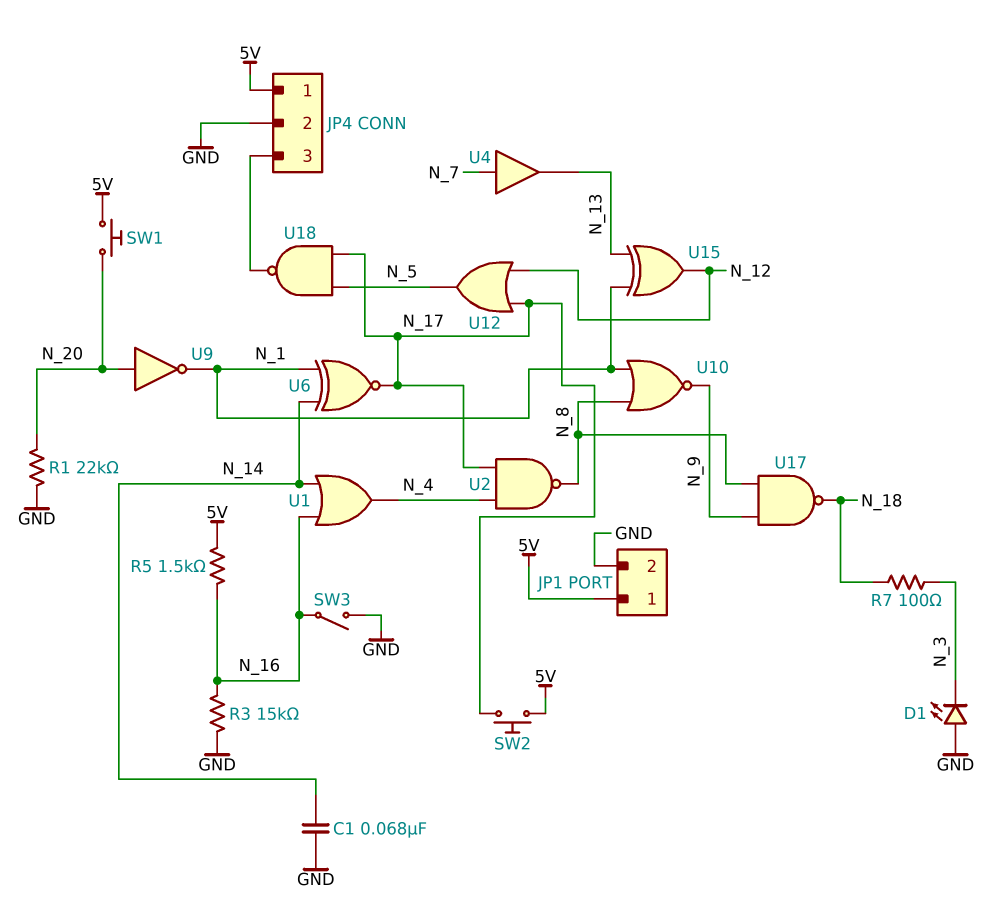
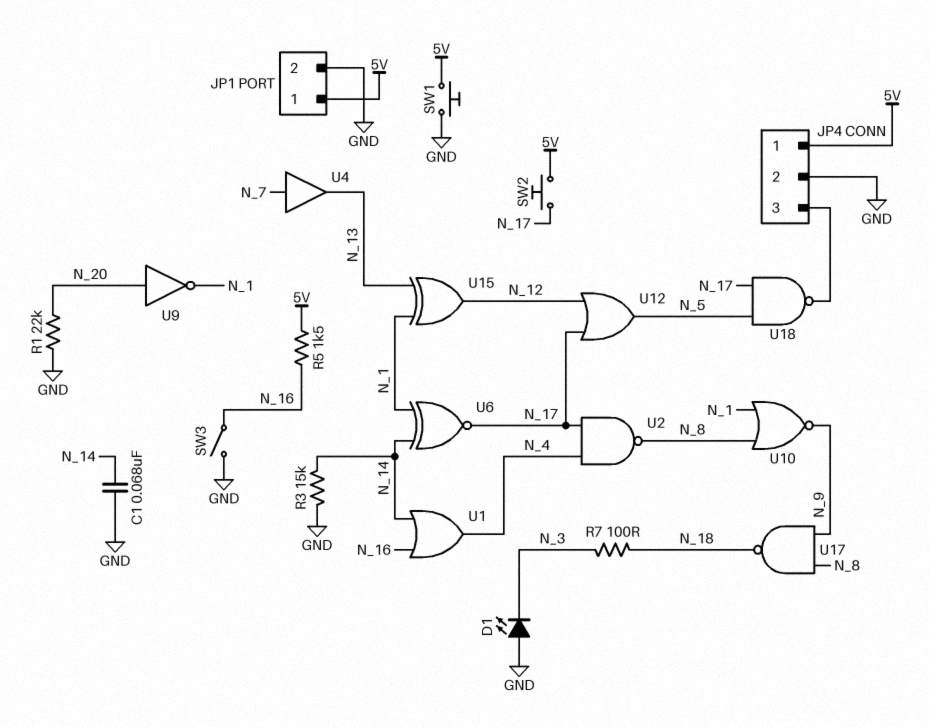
R3: 15k (GND, N_16) -> 15k (GND, N_14)
SW1: button (5V, N_20) -> button (5V, GND)

